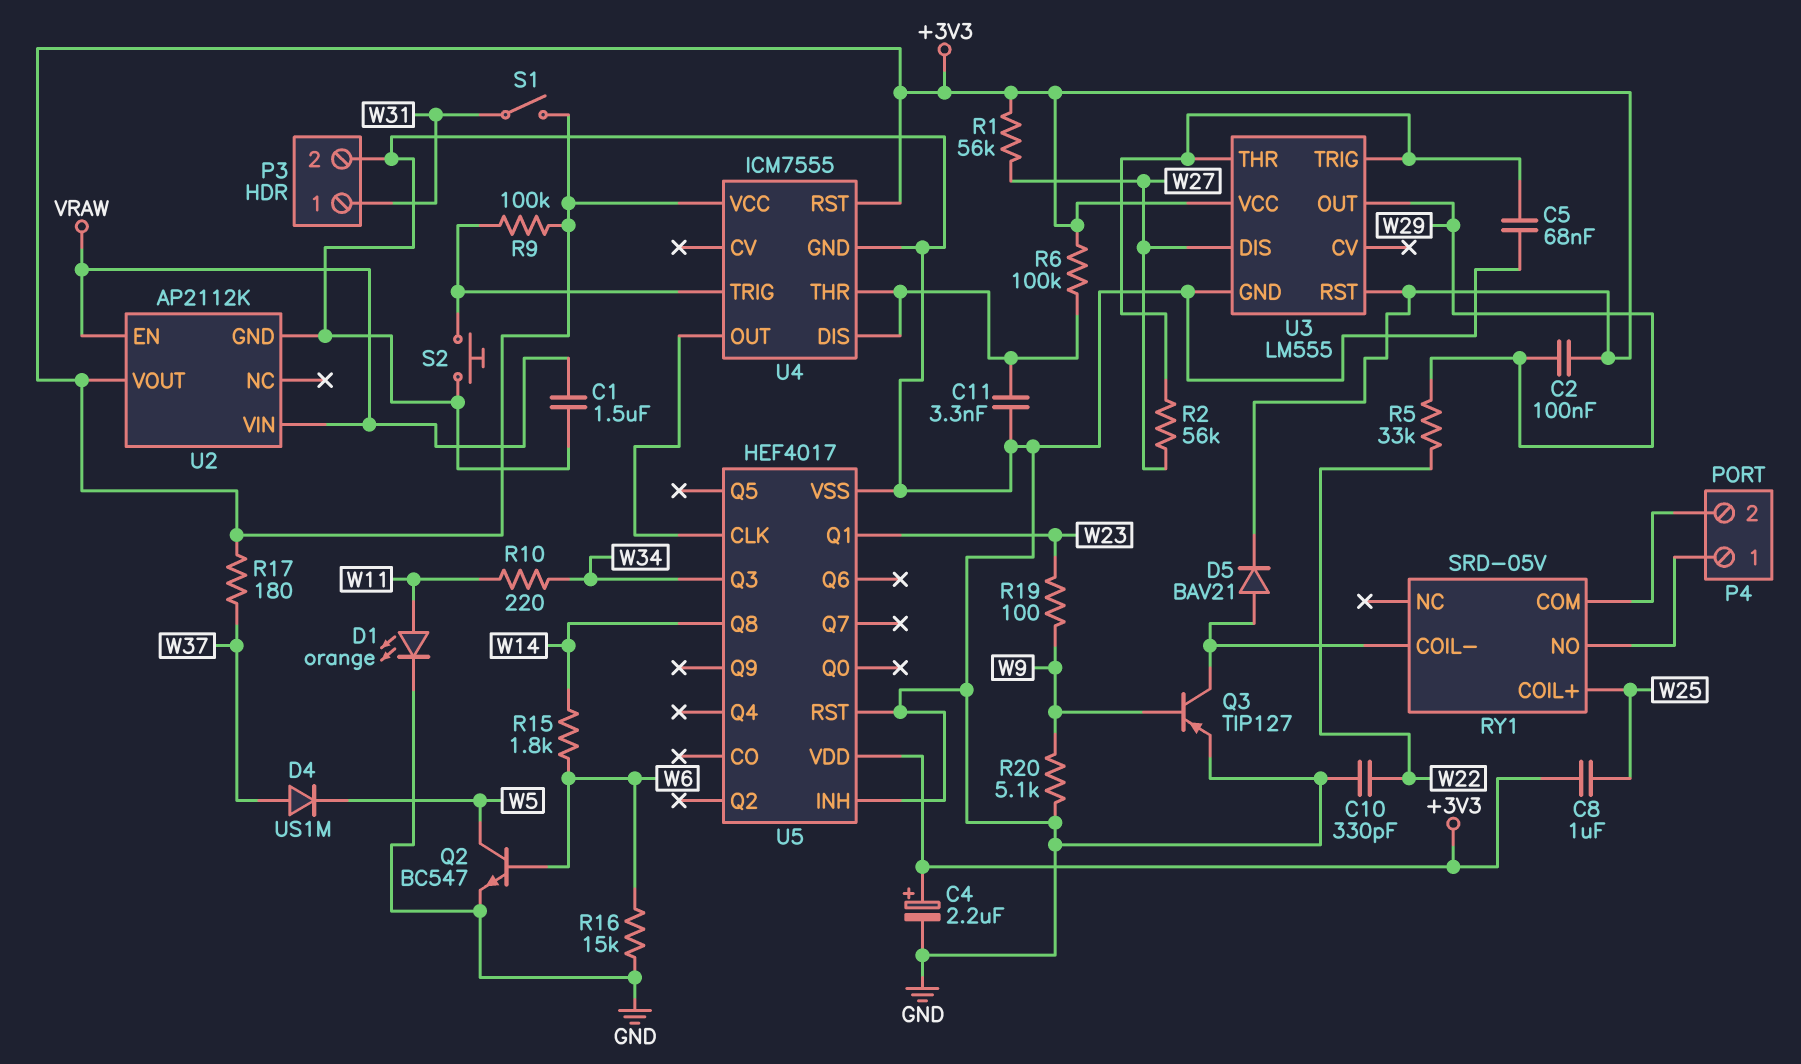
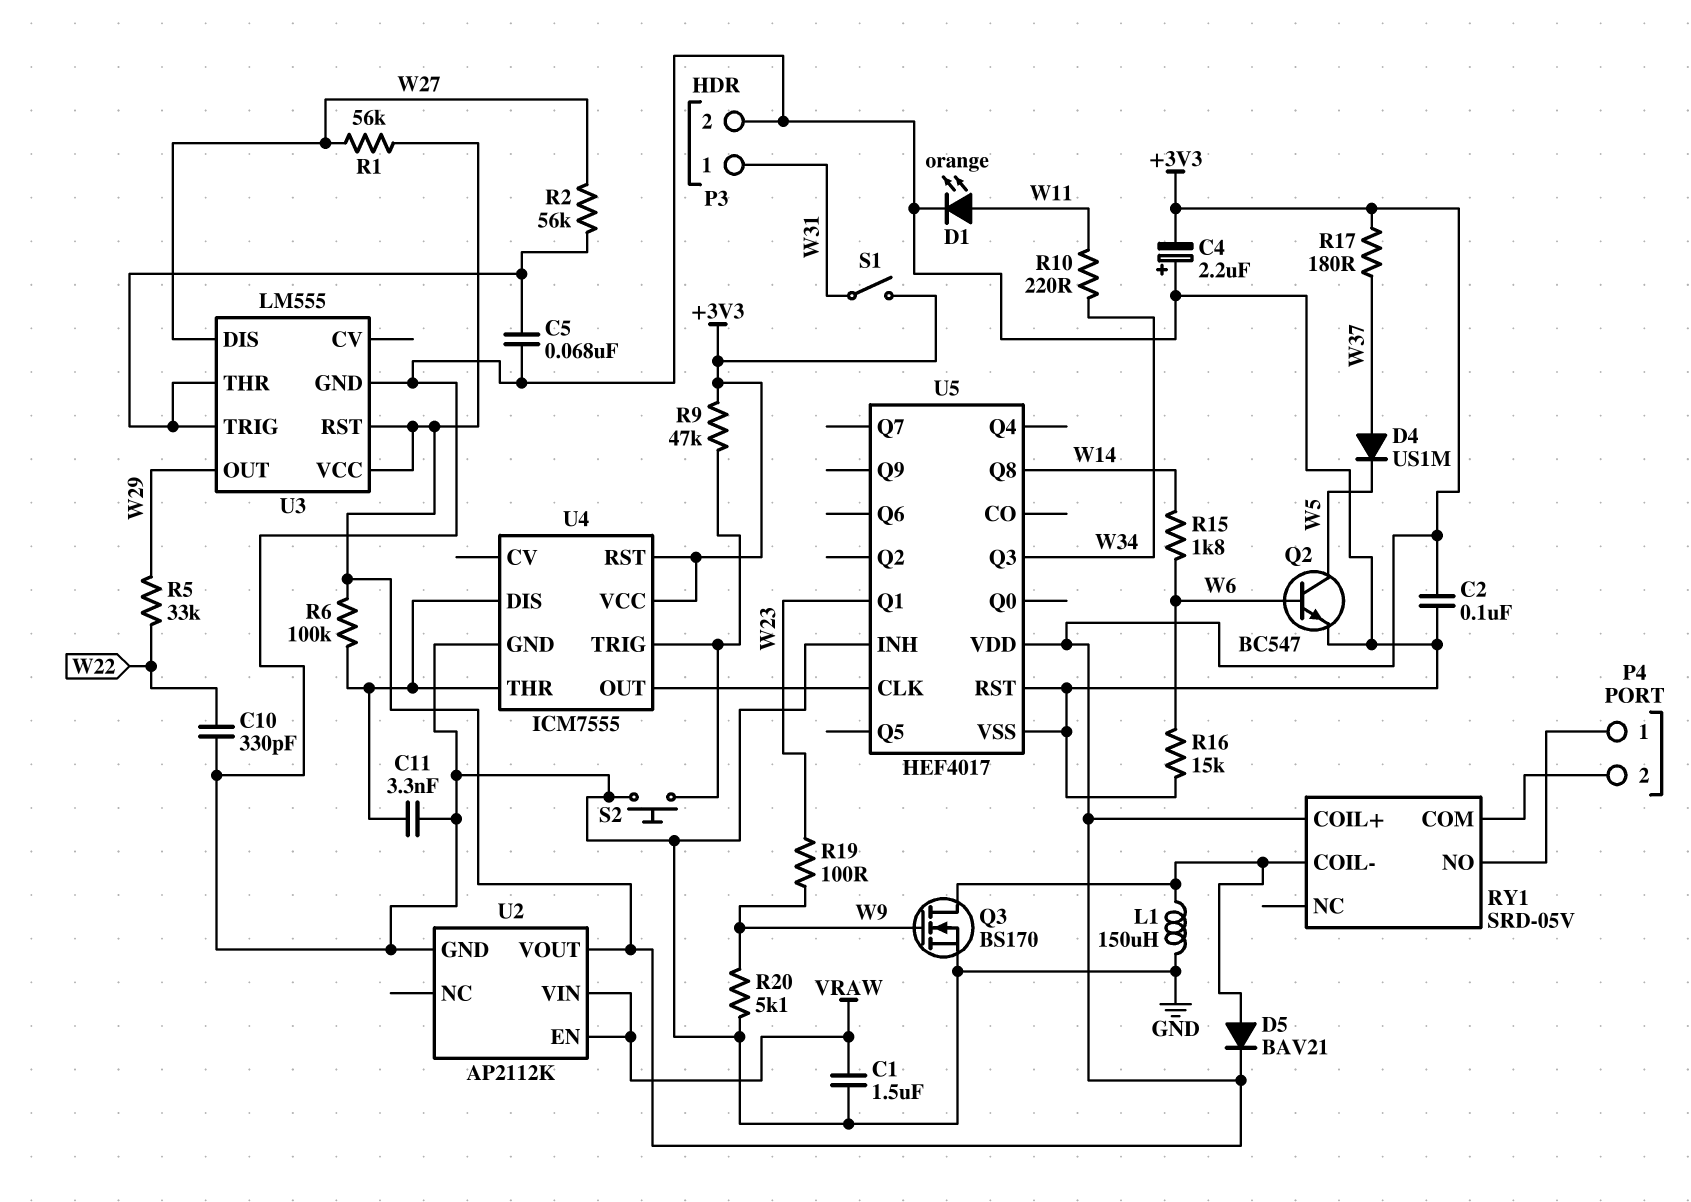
C2: 100nF (+3V3, W29) -> 100nF (+3V3, GND)
C4: 2.2uF (plus +3V3, minus GND) -> 2.2uF (plus GND, minus +3V3)
C8: 1uF (+3V3, W25) -> none
L1: none -> 150uH (GND, RY1/COIL-)
Q3: PNP TIP127 (B W9, C RY1/COIL-, E GND) -> NMOS BS170 (G W9, D RY1/COIL-, S GND)
R9: 100k (+3V3, U4/TRIG) -> 47k (+3V3, U4/TRIG)
RY1 pin COIL+: W25 -> +3V3

